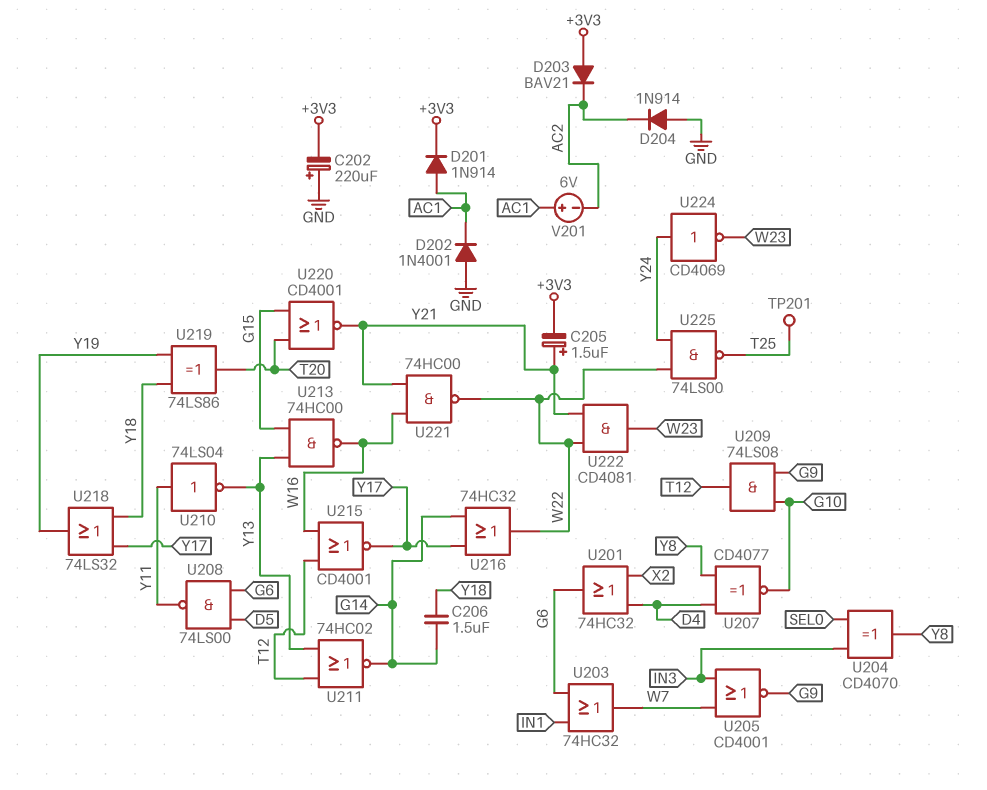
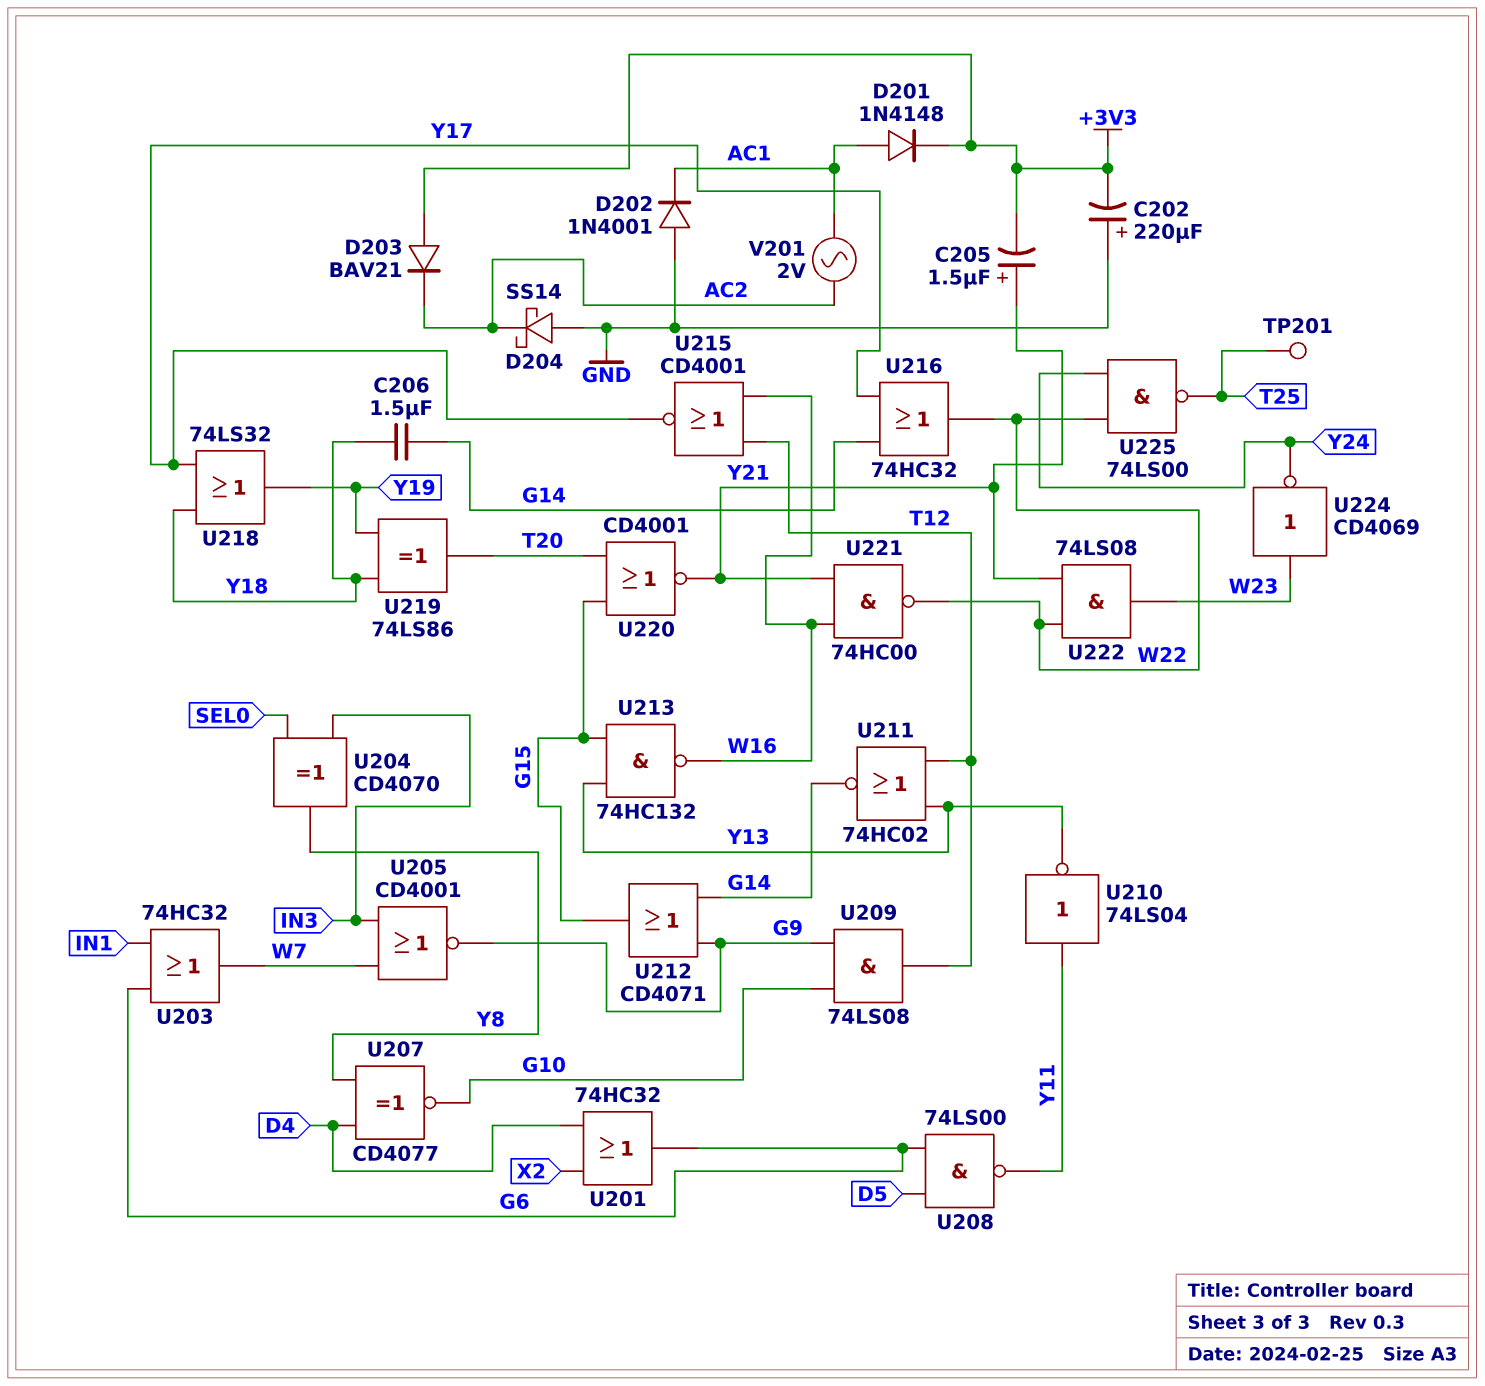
D201: diode 1N914 (A AC1, K +3V3) -> diode 1N4148 (A AC1, K +3V3)
D204: diode 1N914 (A GND, K AC2) -> schottky SS14 (A GND, K AC2)
U212: none -> OR CD4071 (in G9, in G14, out G15)
U213: NAND 74HC00 (in G15, in Y13, out W16) -> NAND 74HC132 (in G15, in Y13, out W16)
U222: AND CD4081 (in W22, in Y21, out W23) -> AND 74LS08 (in W22, in Y21, out W23)
U224: NOT CD4069 (in Y24, out W23) -> NOT CD4069 (in W23, out Y24)
V201: 6V (plus AC1, minus AC2) -> AC 2V (AC1, AC2)

